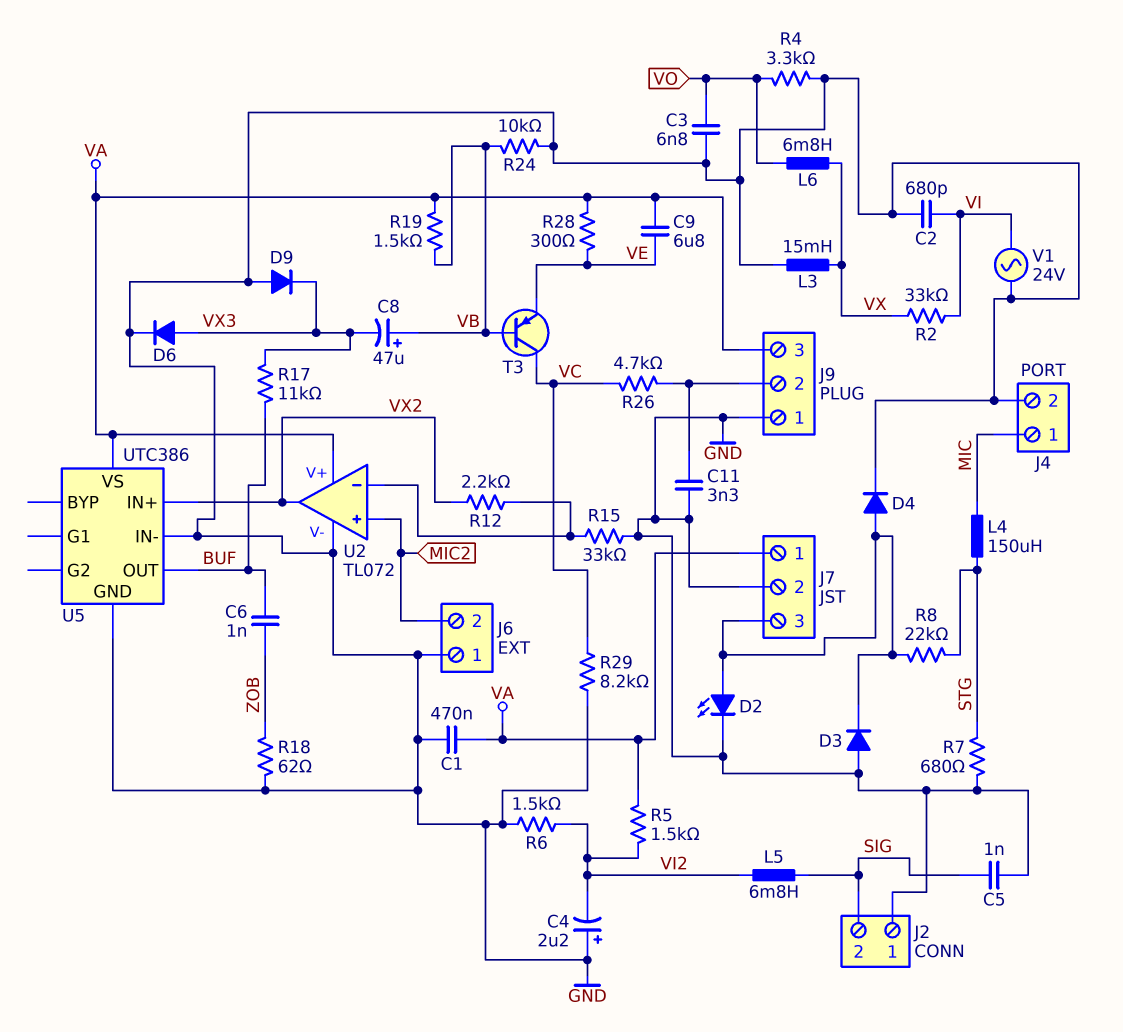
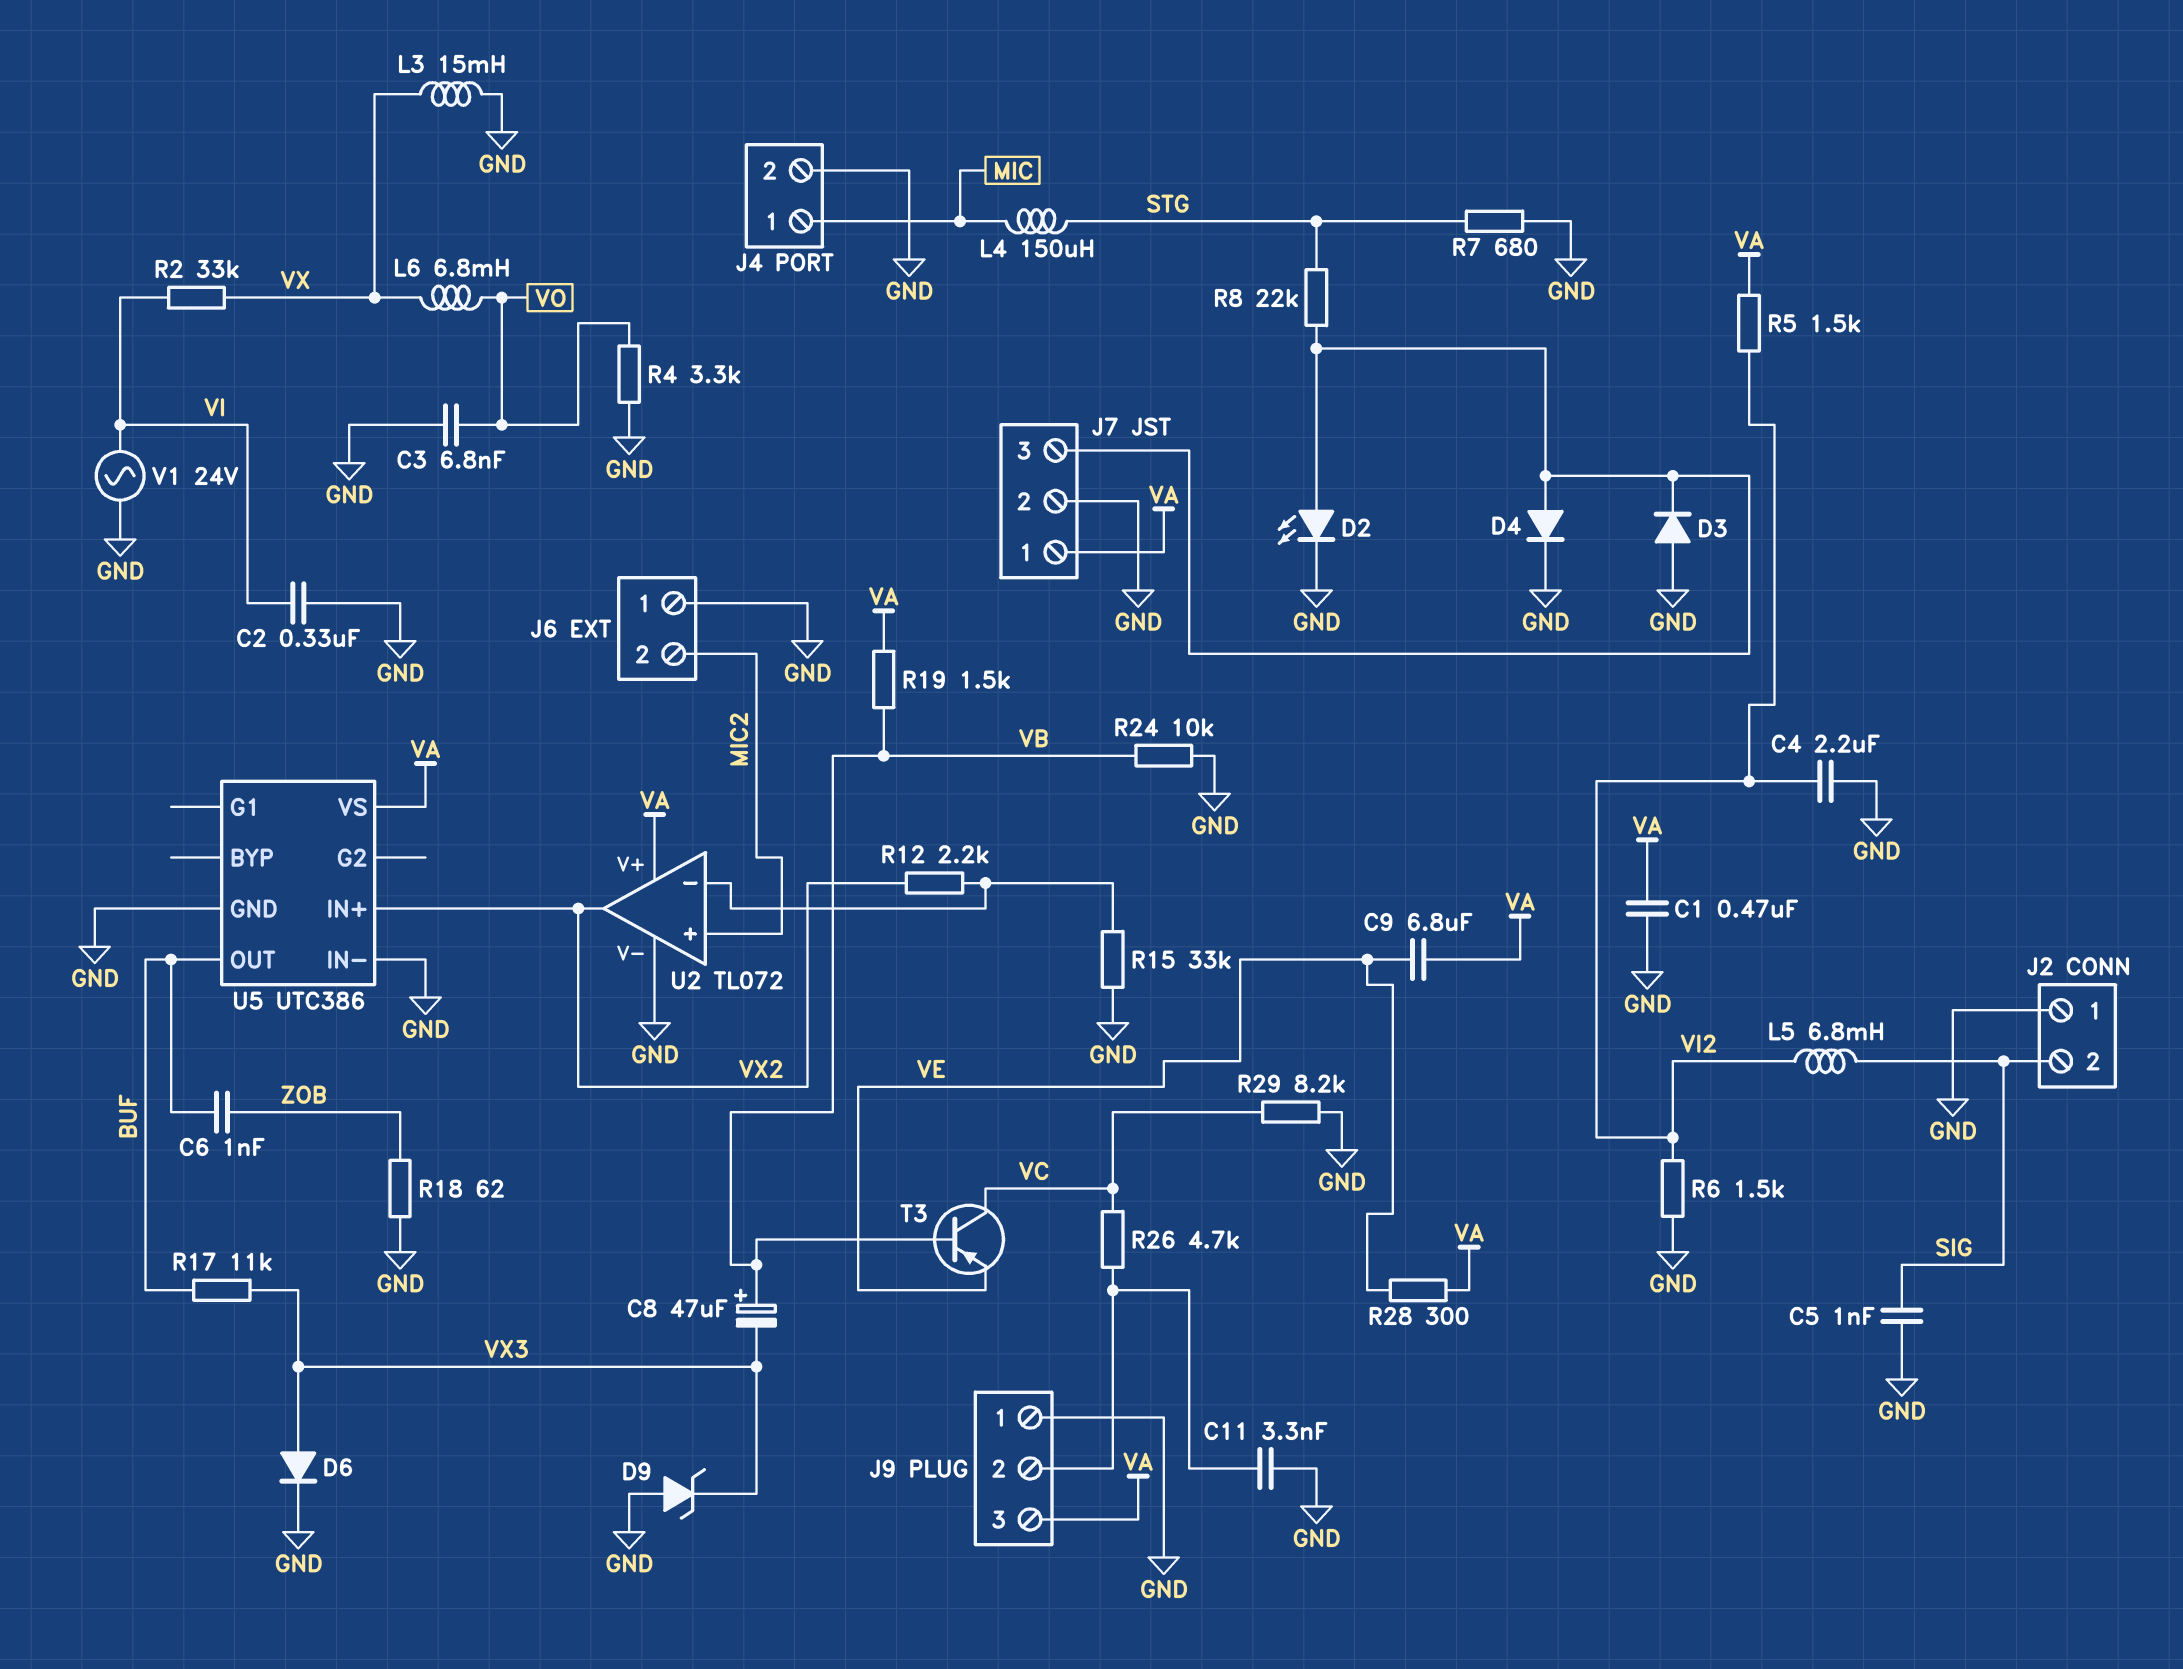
C2: 680pF (GND, VI) -> 330nF (GND, VI)
C4: 2.2uF (plus GND, minus VI2) -> 2.2uF (GND, VI2)
D9: diode (A GND, K VX3) -> zener (A GND, K VX3)

